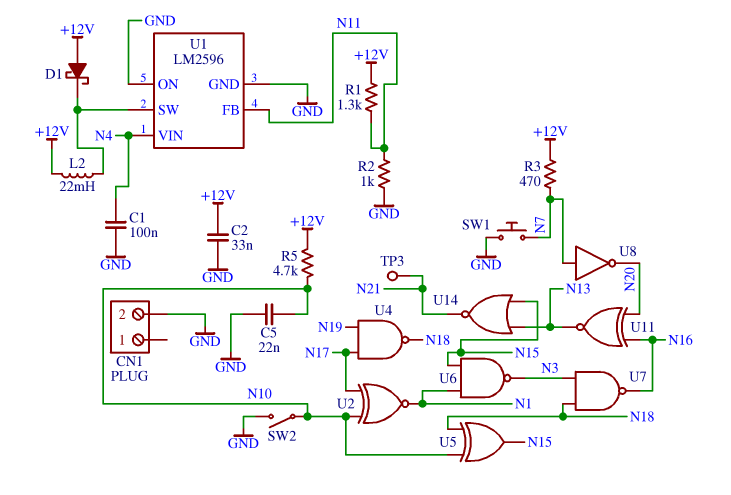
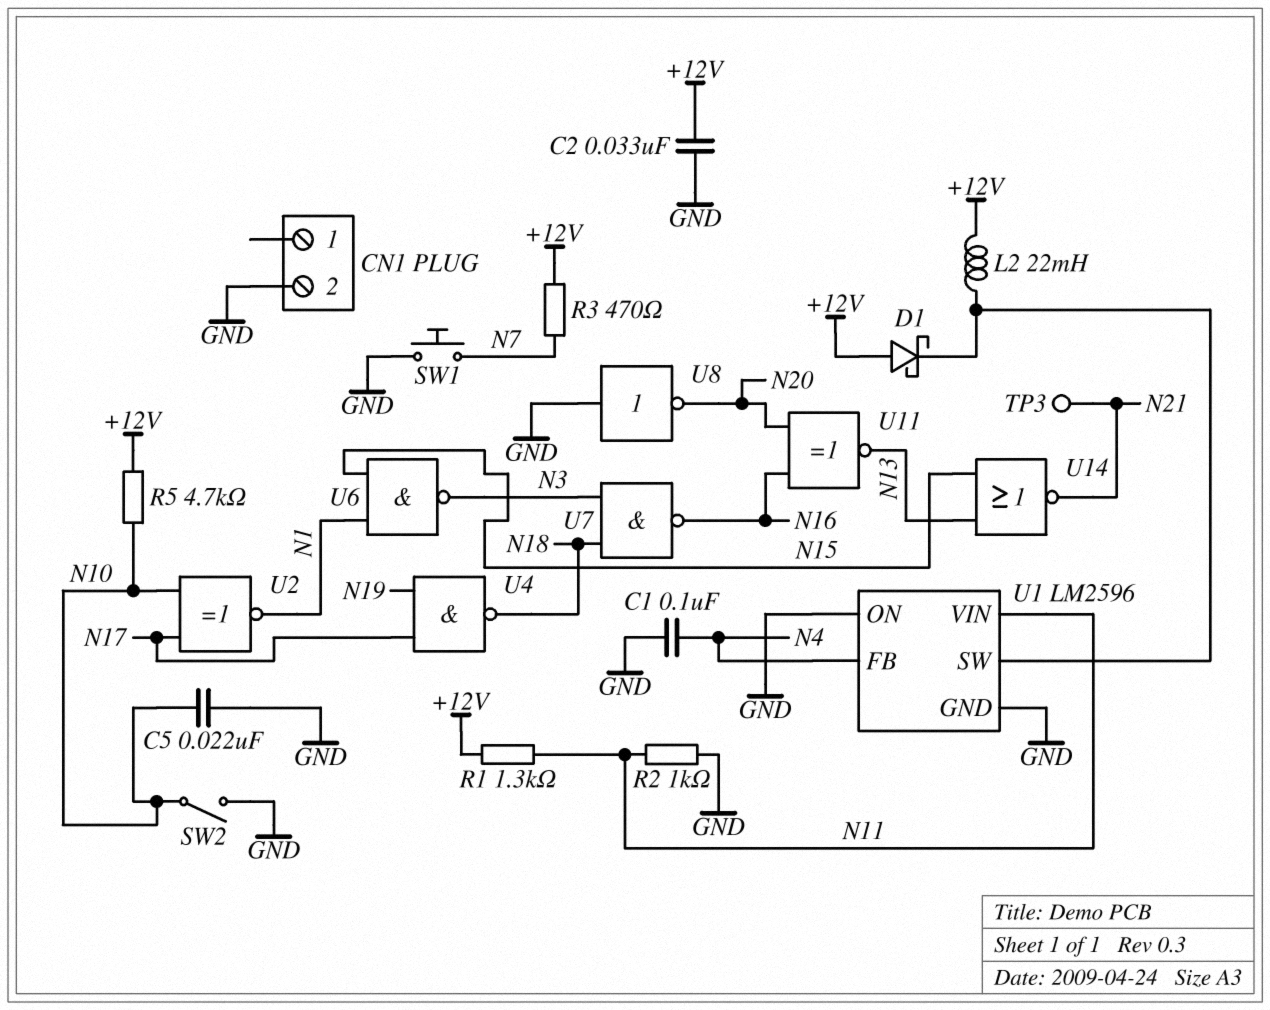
U1 pin FB: N11 -> N4
U1 pin VIN: N4 -> N11
U5: XOR (in N10, in N18, out N15) -> none
U8: NOT (in N7, out N20) -> NOT (in GND, out N20)

